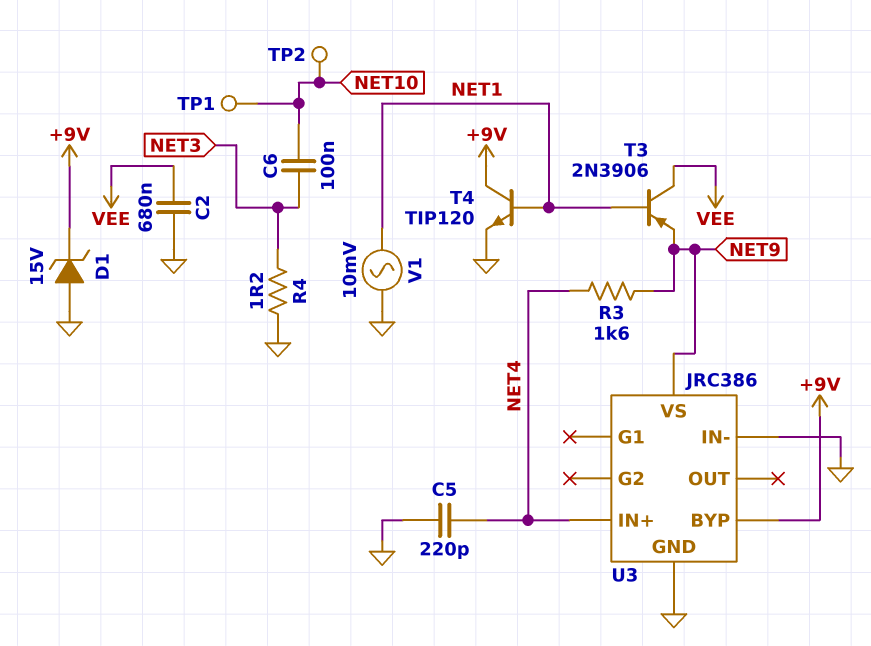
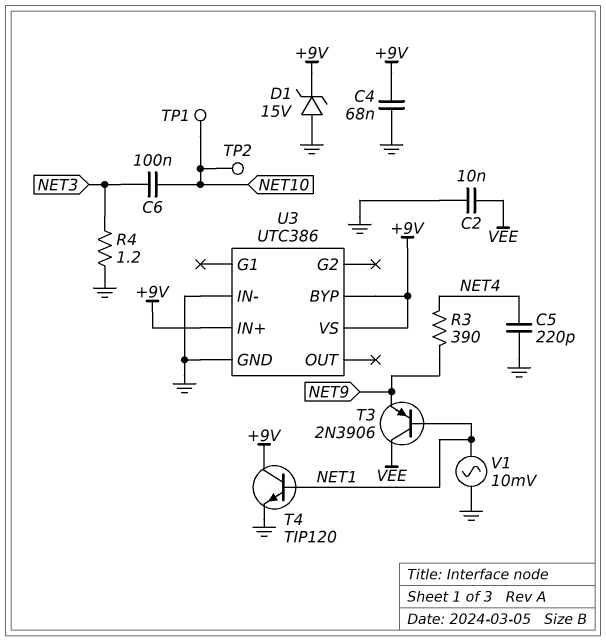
C2: 680nF (GND, VEE) -> 10nF (GND, VEE)
C4: none -> 68nF (+9V, GND)
R3: 1.6k (NET4, NET9) -> 390 (NET4, NET9)
U3: JRC386 -> UTC386
U3 pin IN+: NET4 -> +9V
U3 pin VS: NET9 -> +9V

